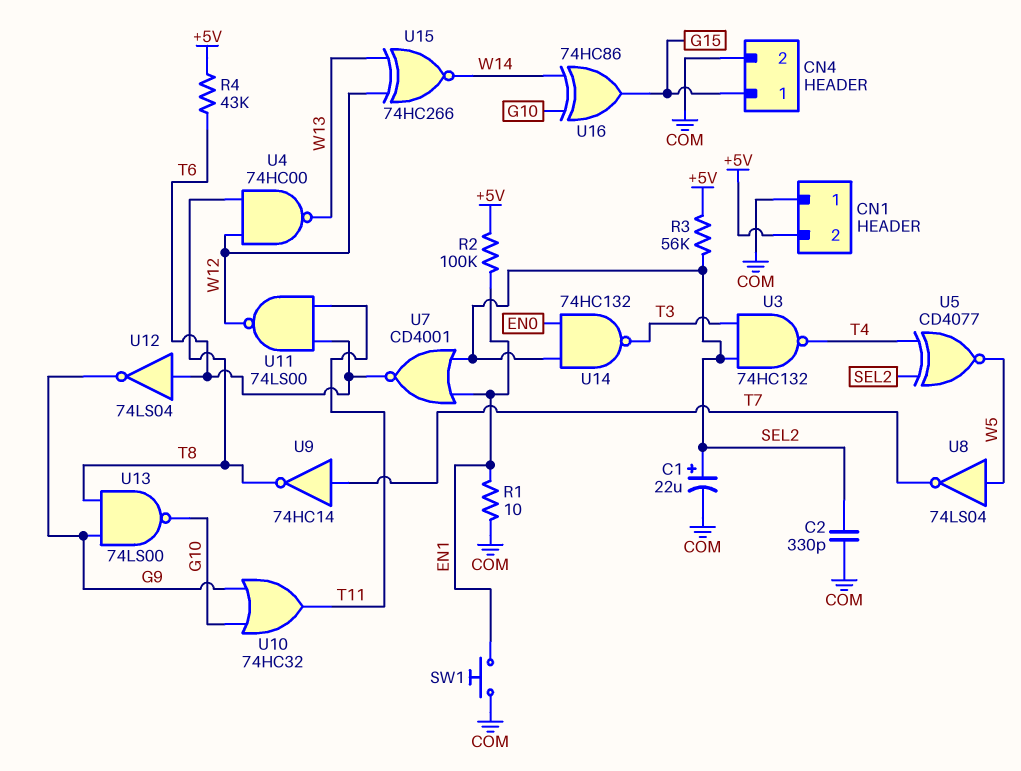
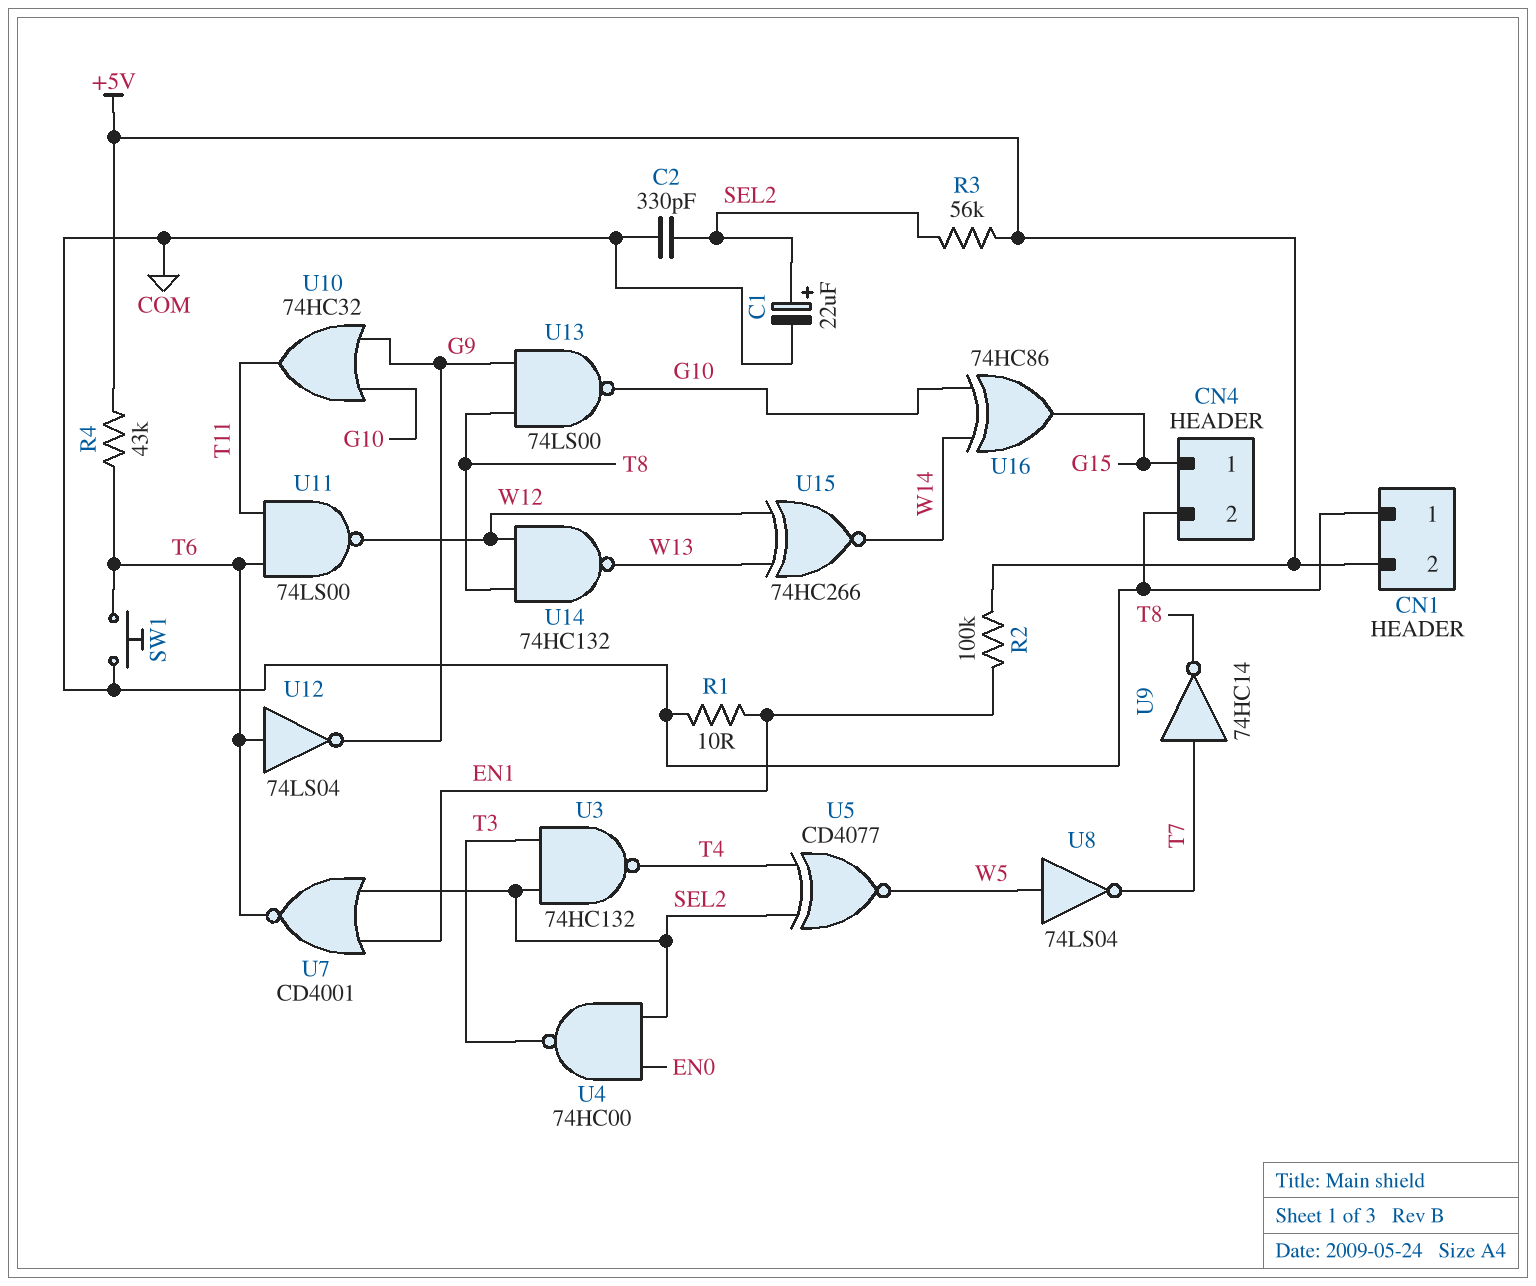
SW1: button (COM, EN1) -> button (COM, T6)
U4: NAND 74HC00 (in T8, in W12, out W13) -> NAND 74HC00 (in EN0, in SEL2, out T3)
U14: NAND 74HC132 (in EN0, in SEL2, out T3) -> NAND 74HC132 (in T8, in W12, out W13)

